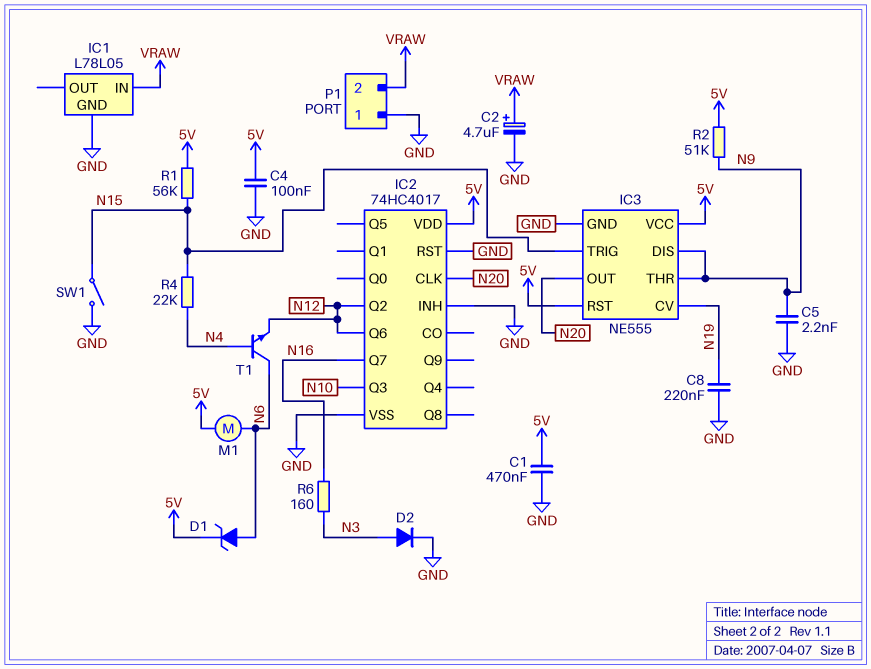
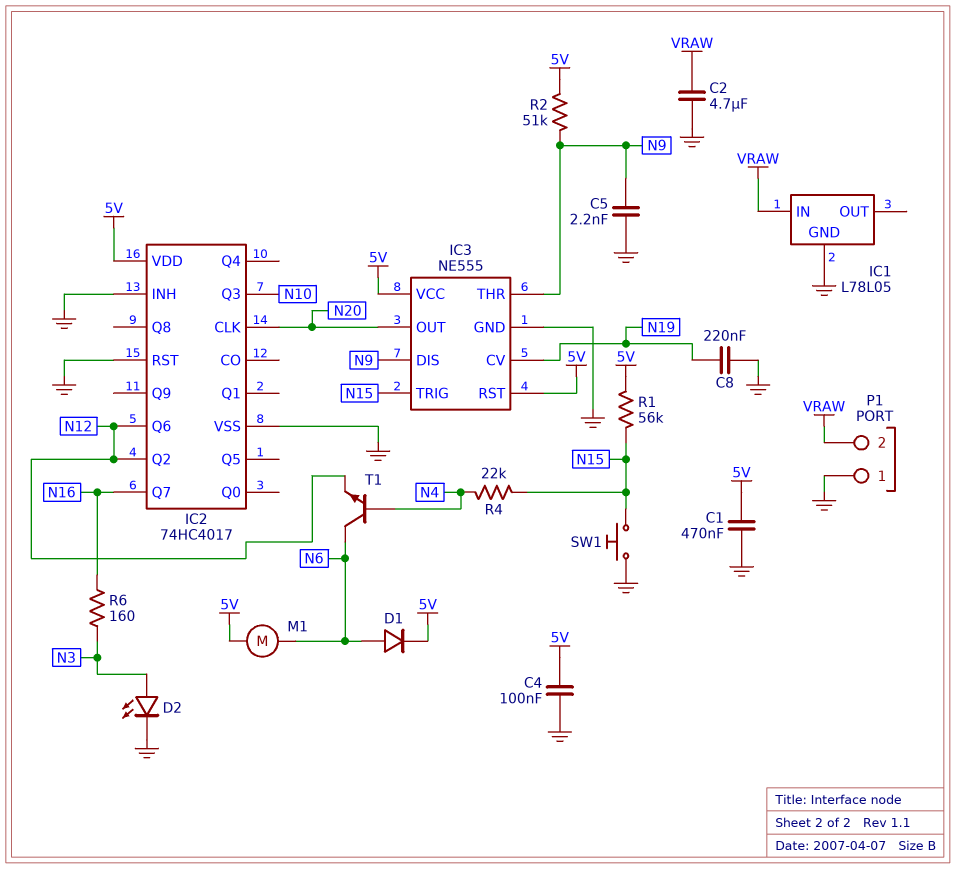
C2: 4.7uF (plus VRAW, minus GND) -> 4.7uF (GND, VRAW)
D1: zener (A N6, K 5V) -> diode (A N6, K 5V)
D2: diode (A N3, K GND) -> LED (A N3, K GND)
SW1: switch (GND, N15) -> button (GND, N15)

